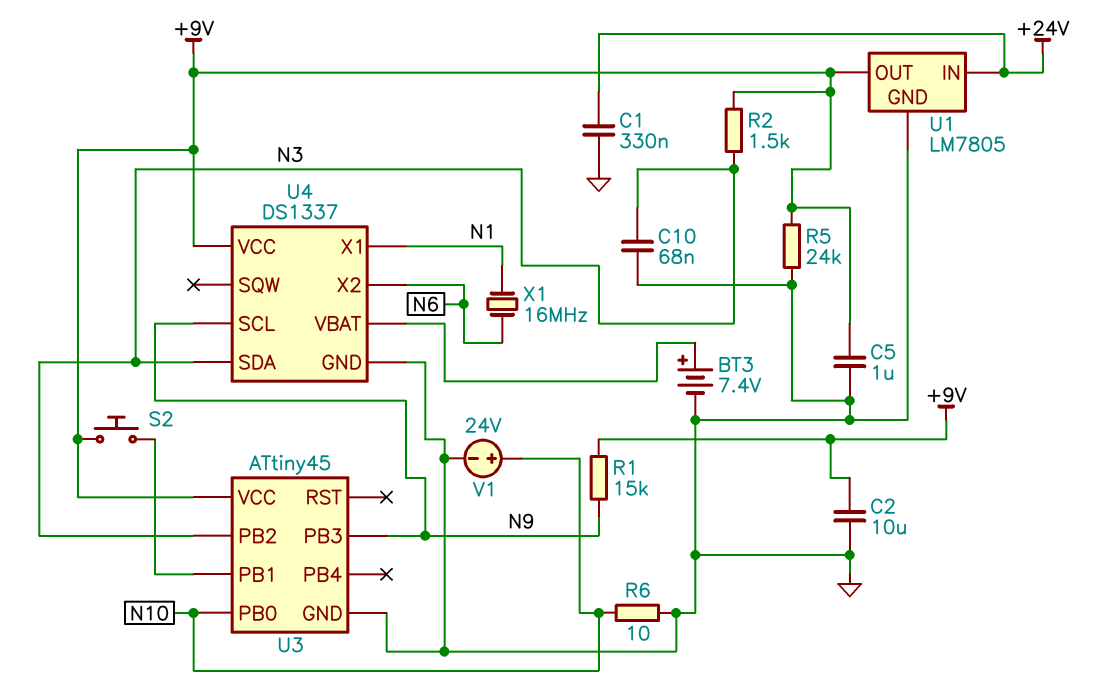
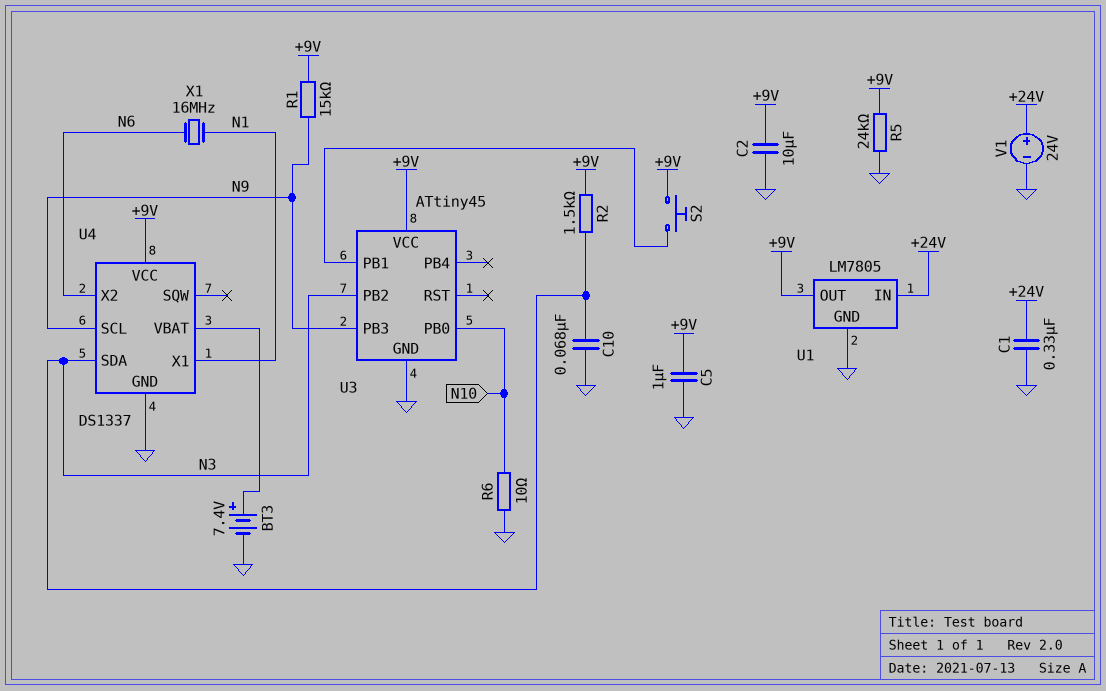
V1: 24V (plus N10, minus GND) -> 24V (plus +24V, minus GND)

